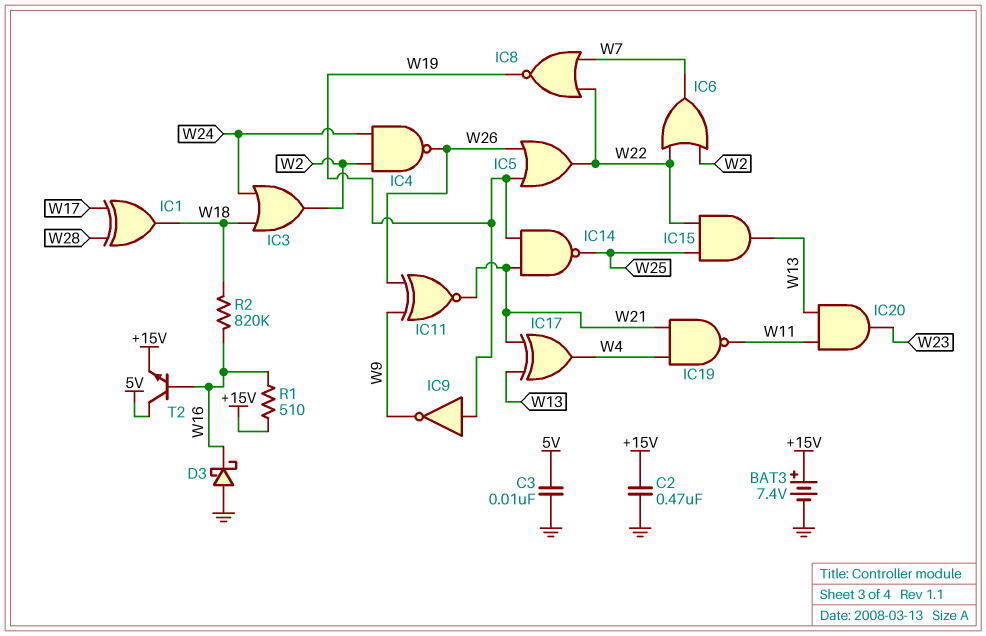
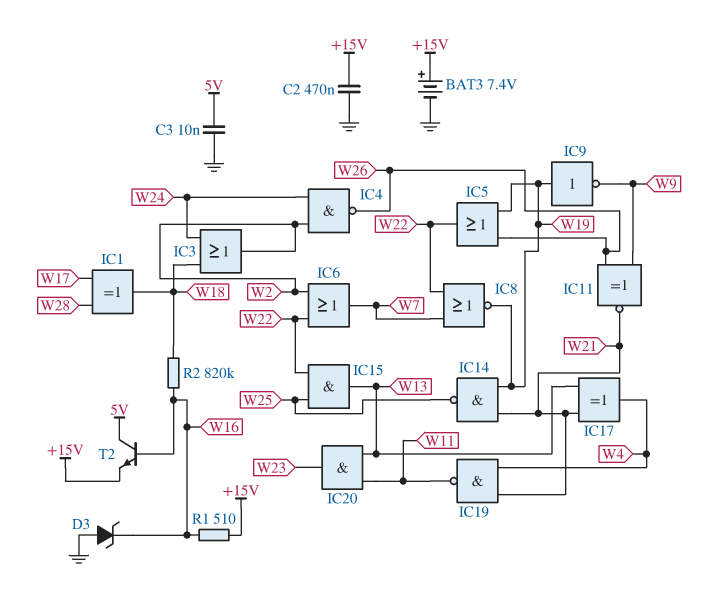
D3: schottky (A GND, K W16) -> zener (A GND, K W16)

